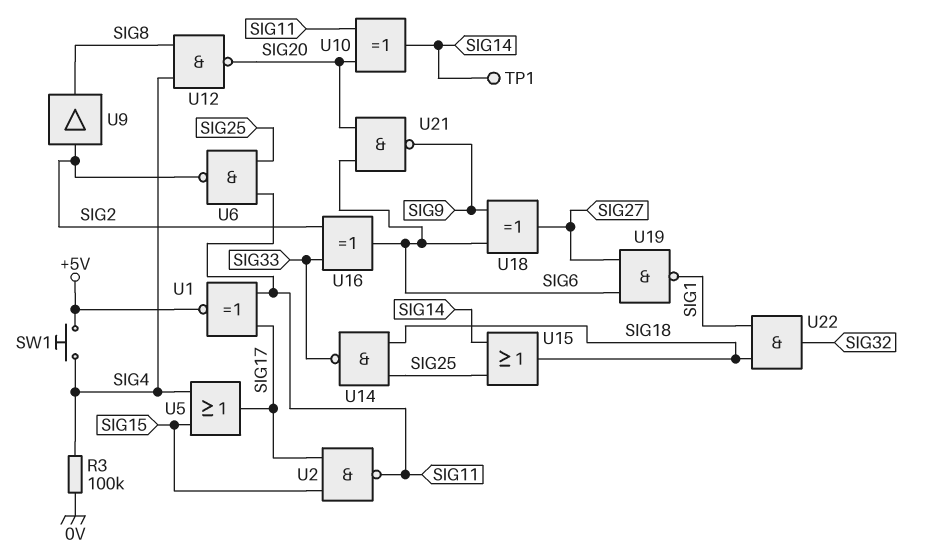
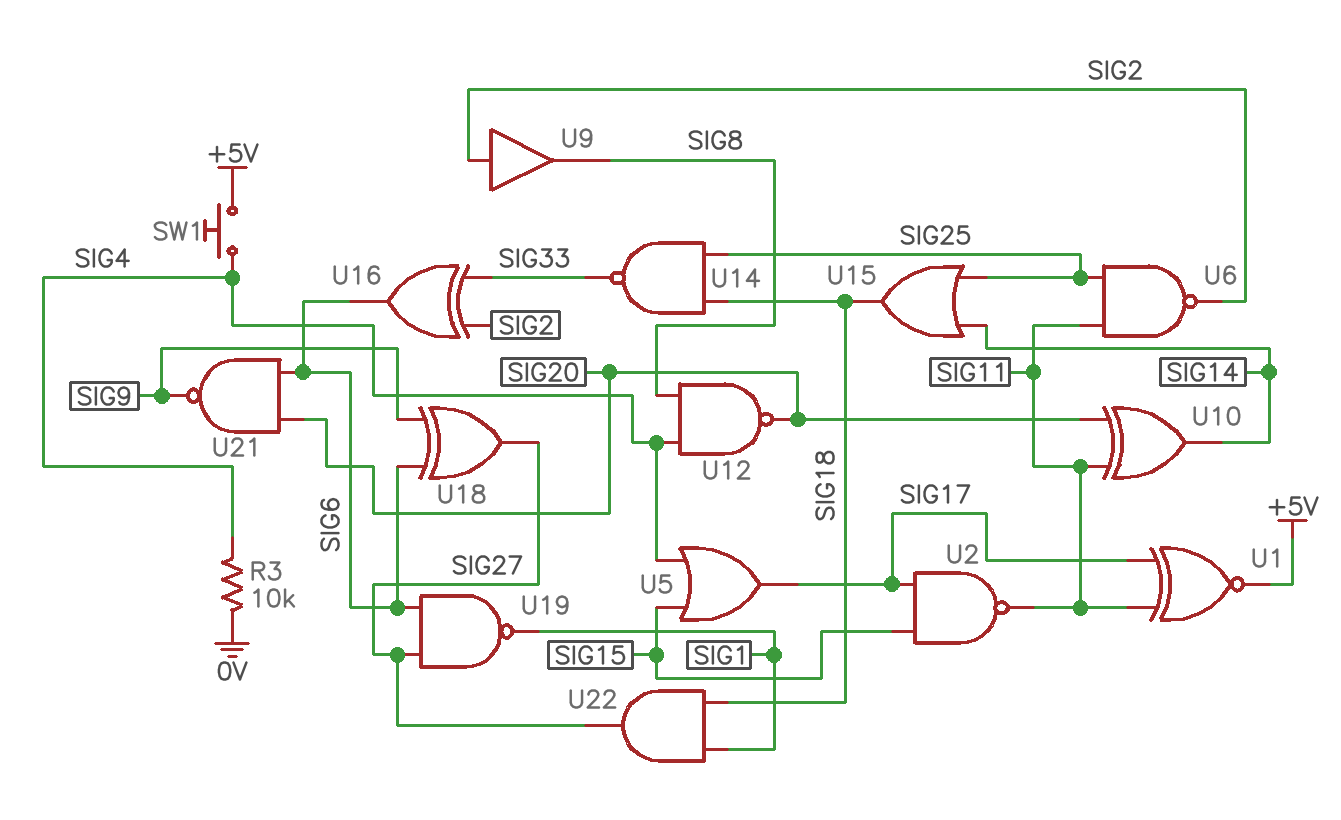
R3: 100k (0V, SIG4) -> 10k (0V, SIG4)
TP1: test point (SIG14) -> none
U22: AND (in SIG1, in SIG18, out SIG32) -> AND (in SIG1, in SIG18, out SIG27)

